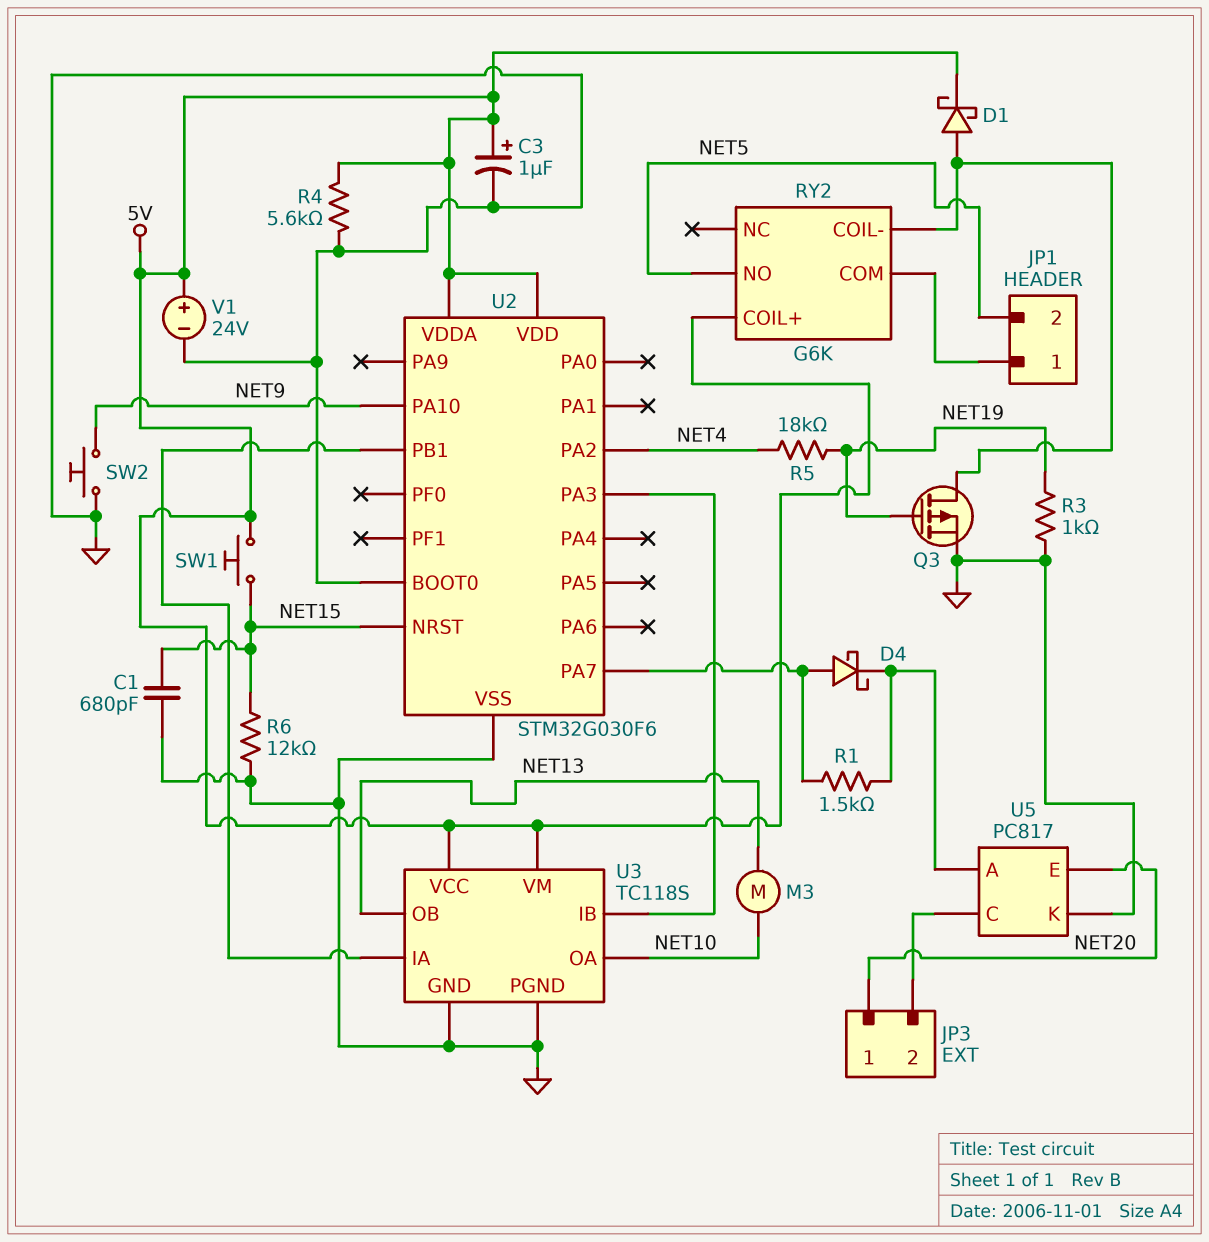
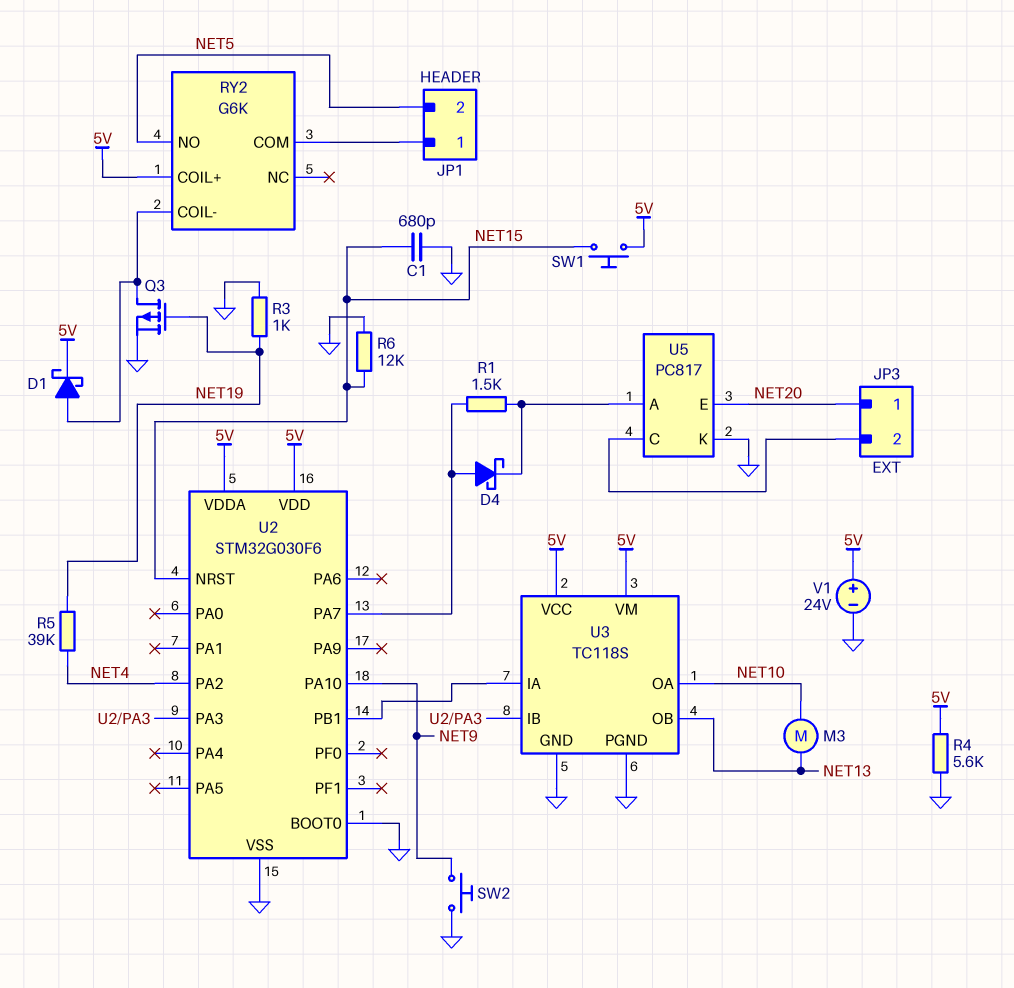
C3: 1uF (plus 5V, minus GND) -> none
R5: 18k (NET4, NET19) -> 39k (NET4, NET19)

